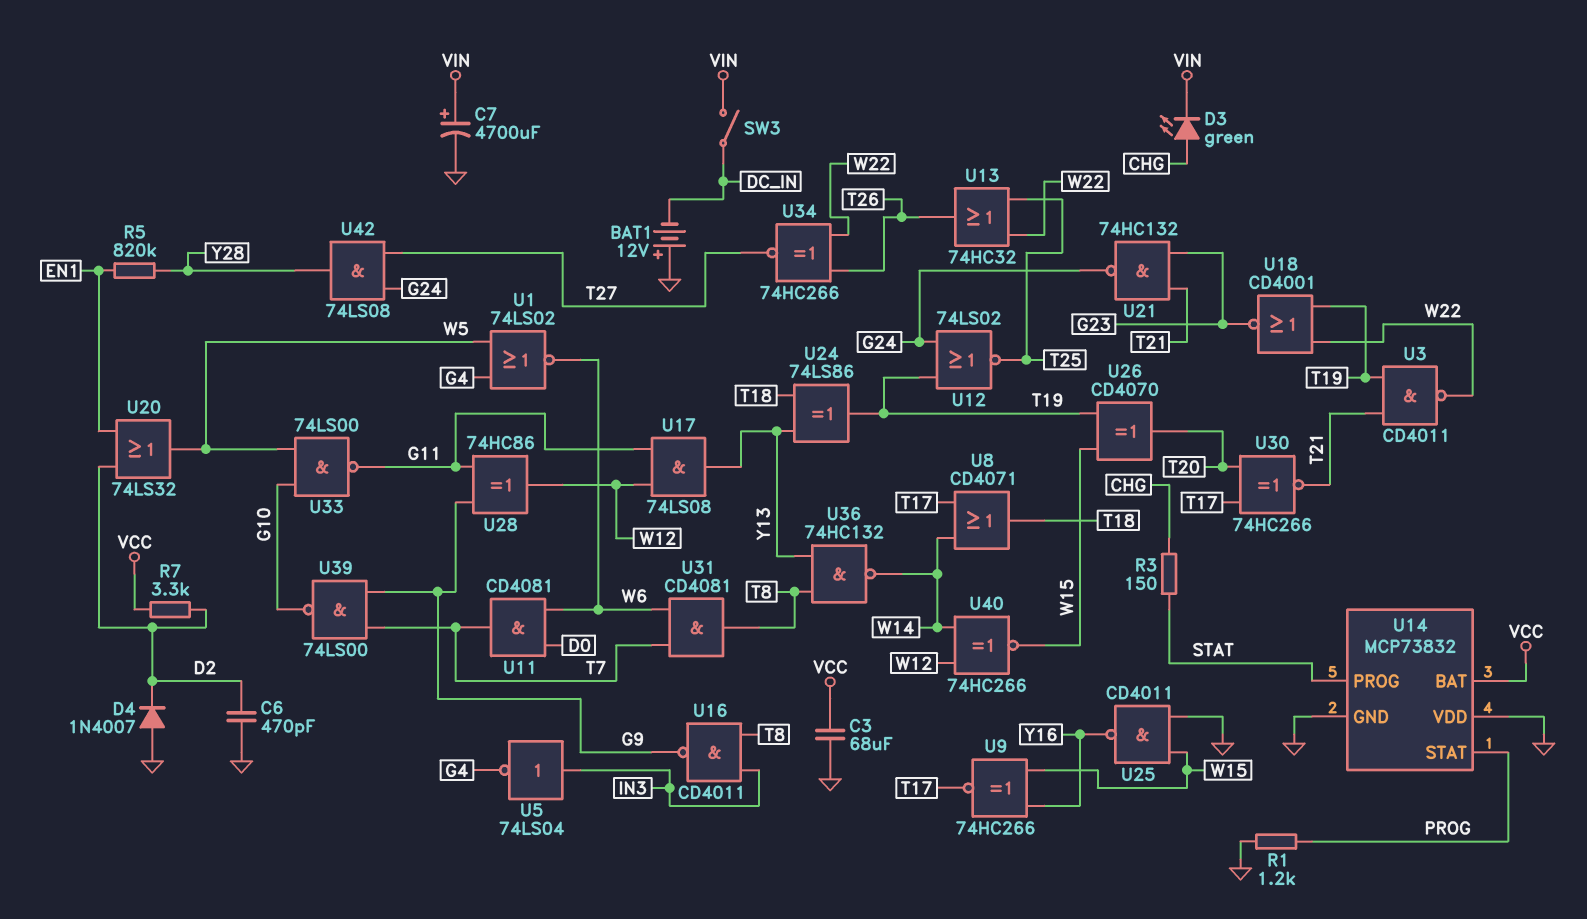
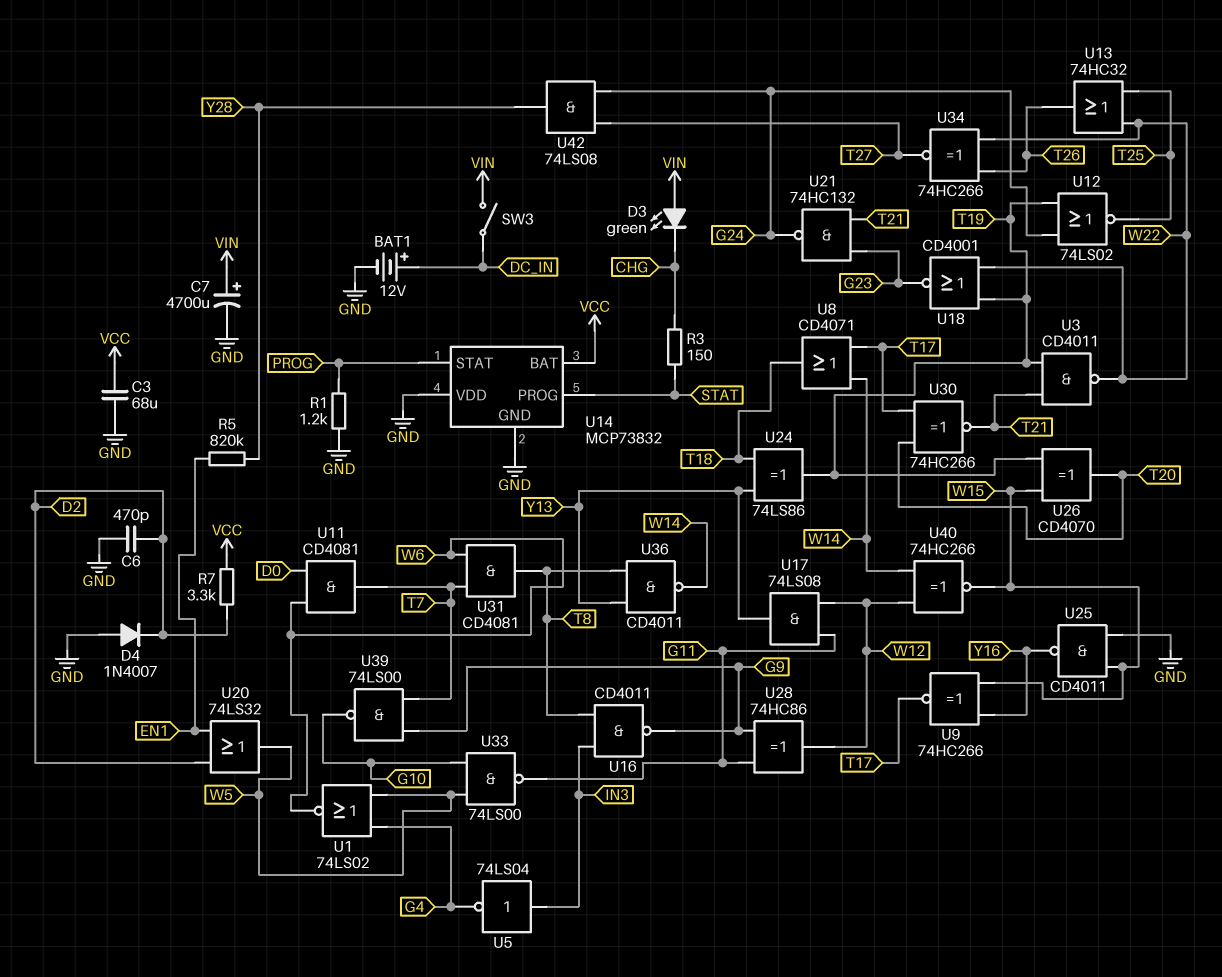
BAT1: 12V (plus GND, minus DC_IN) -> 12V (plus DC_IN, minus GND)
D3: LED green (A CHG, K VIN) -> LED green (A VIN, K CHG)
U36: NAND 74HC132 (in T8, in Y13, out W14) -> NAND CD4011 (in T8, in Y13, out W14)

